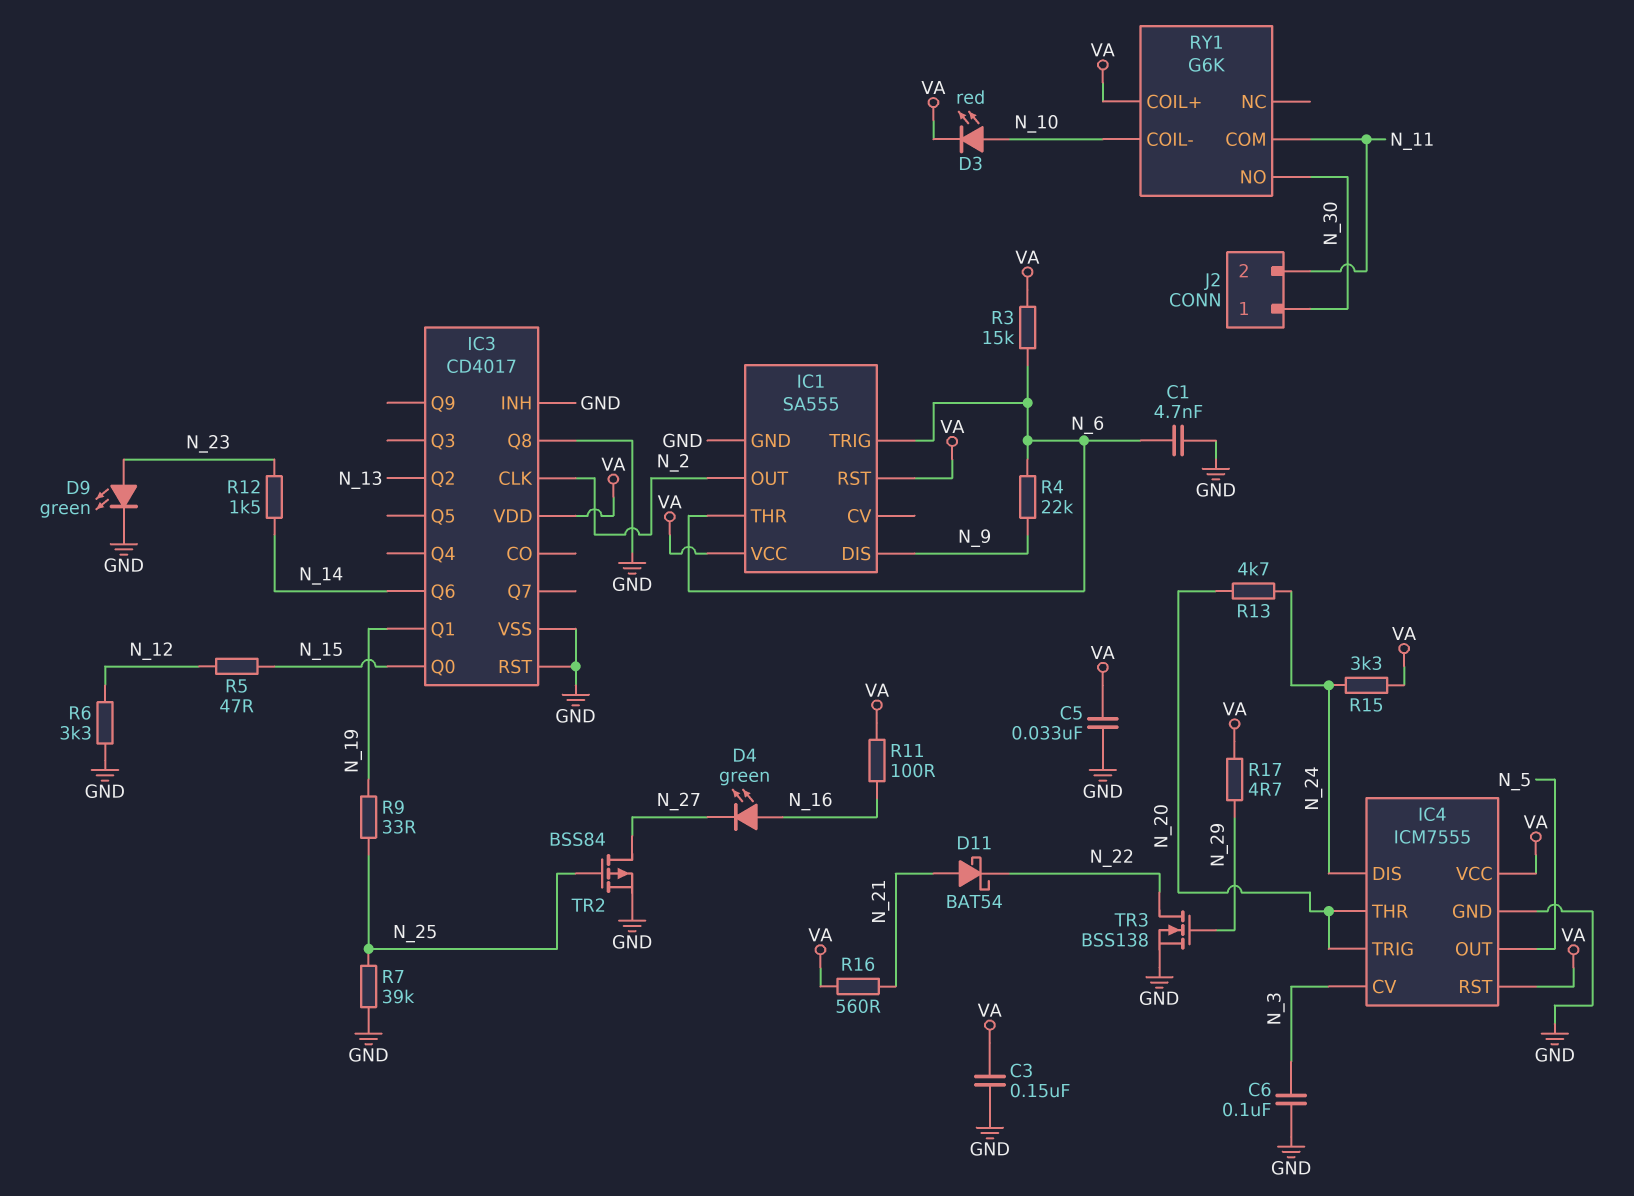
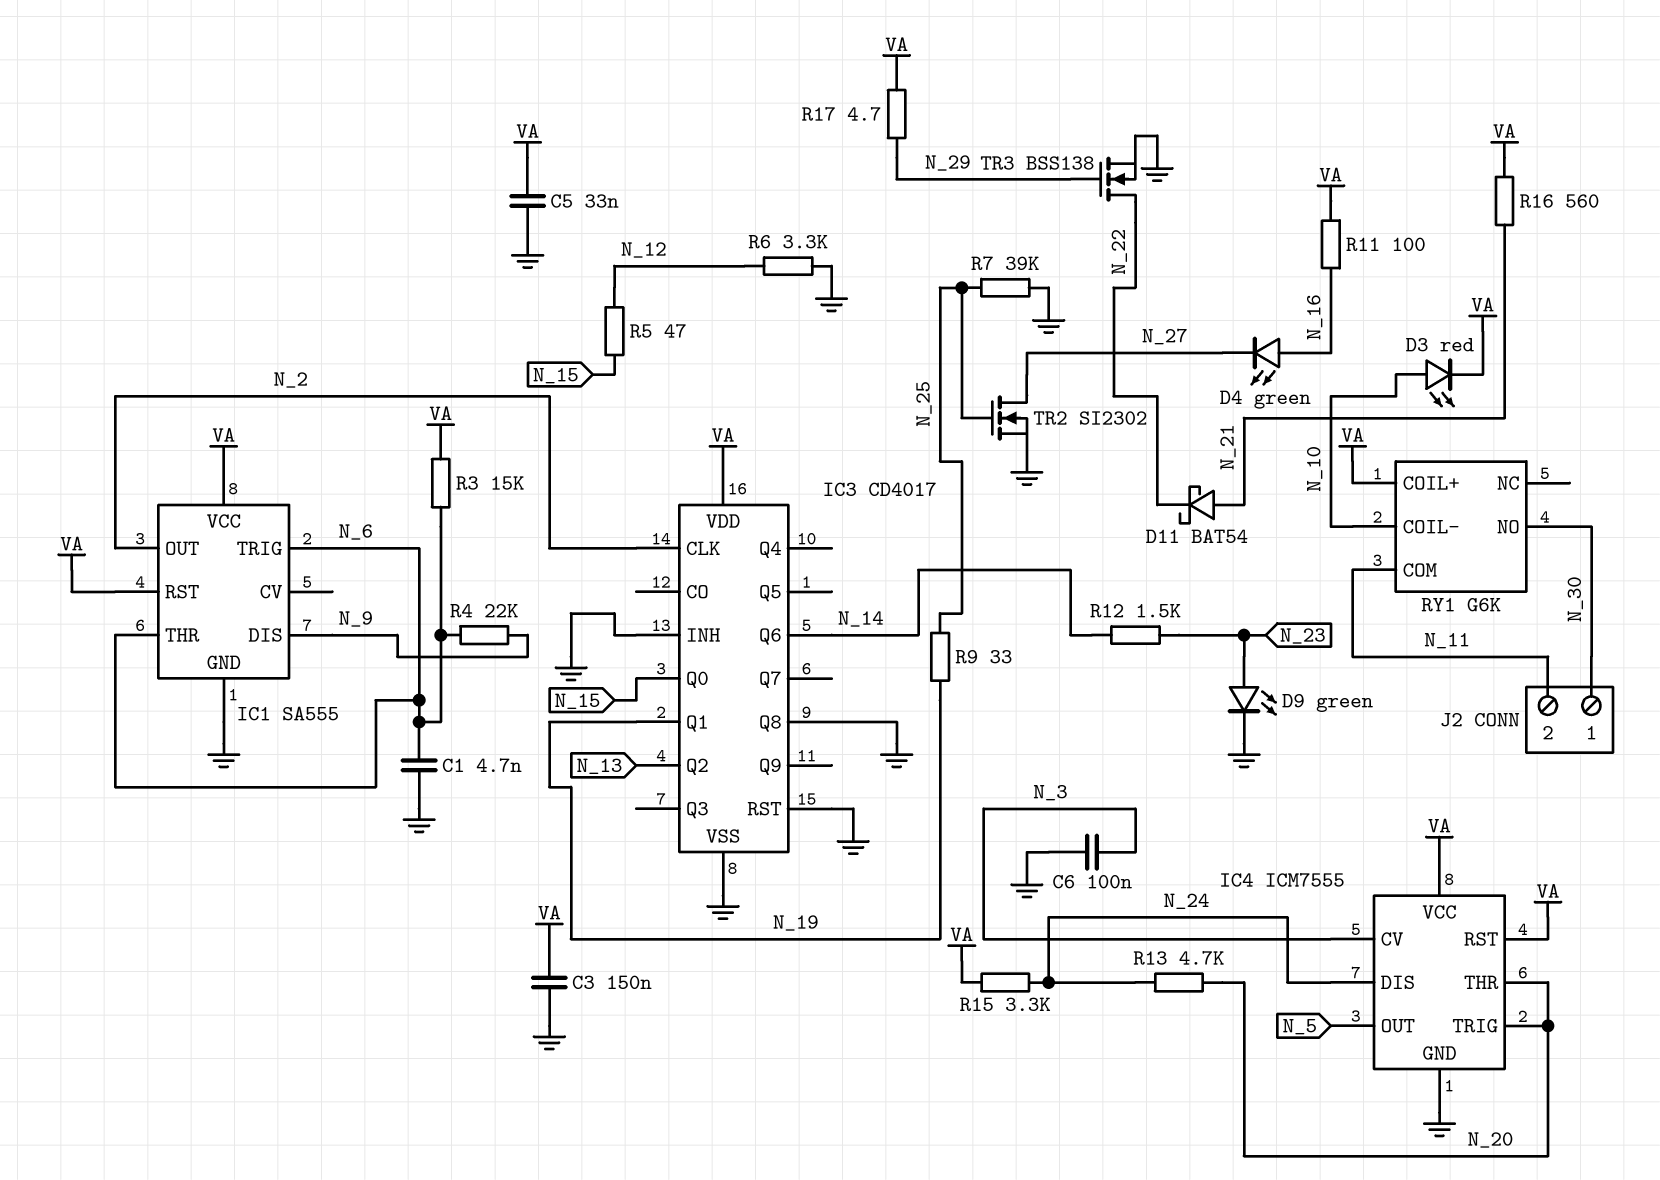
TR2: PMOS BSS84 (G N_25, D N_27, S GND) -> NMOS SI2302 (G N_25, D N_27, S GND)

